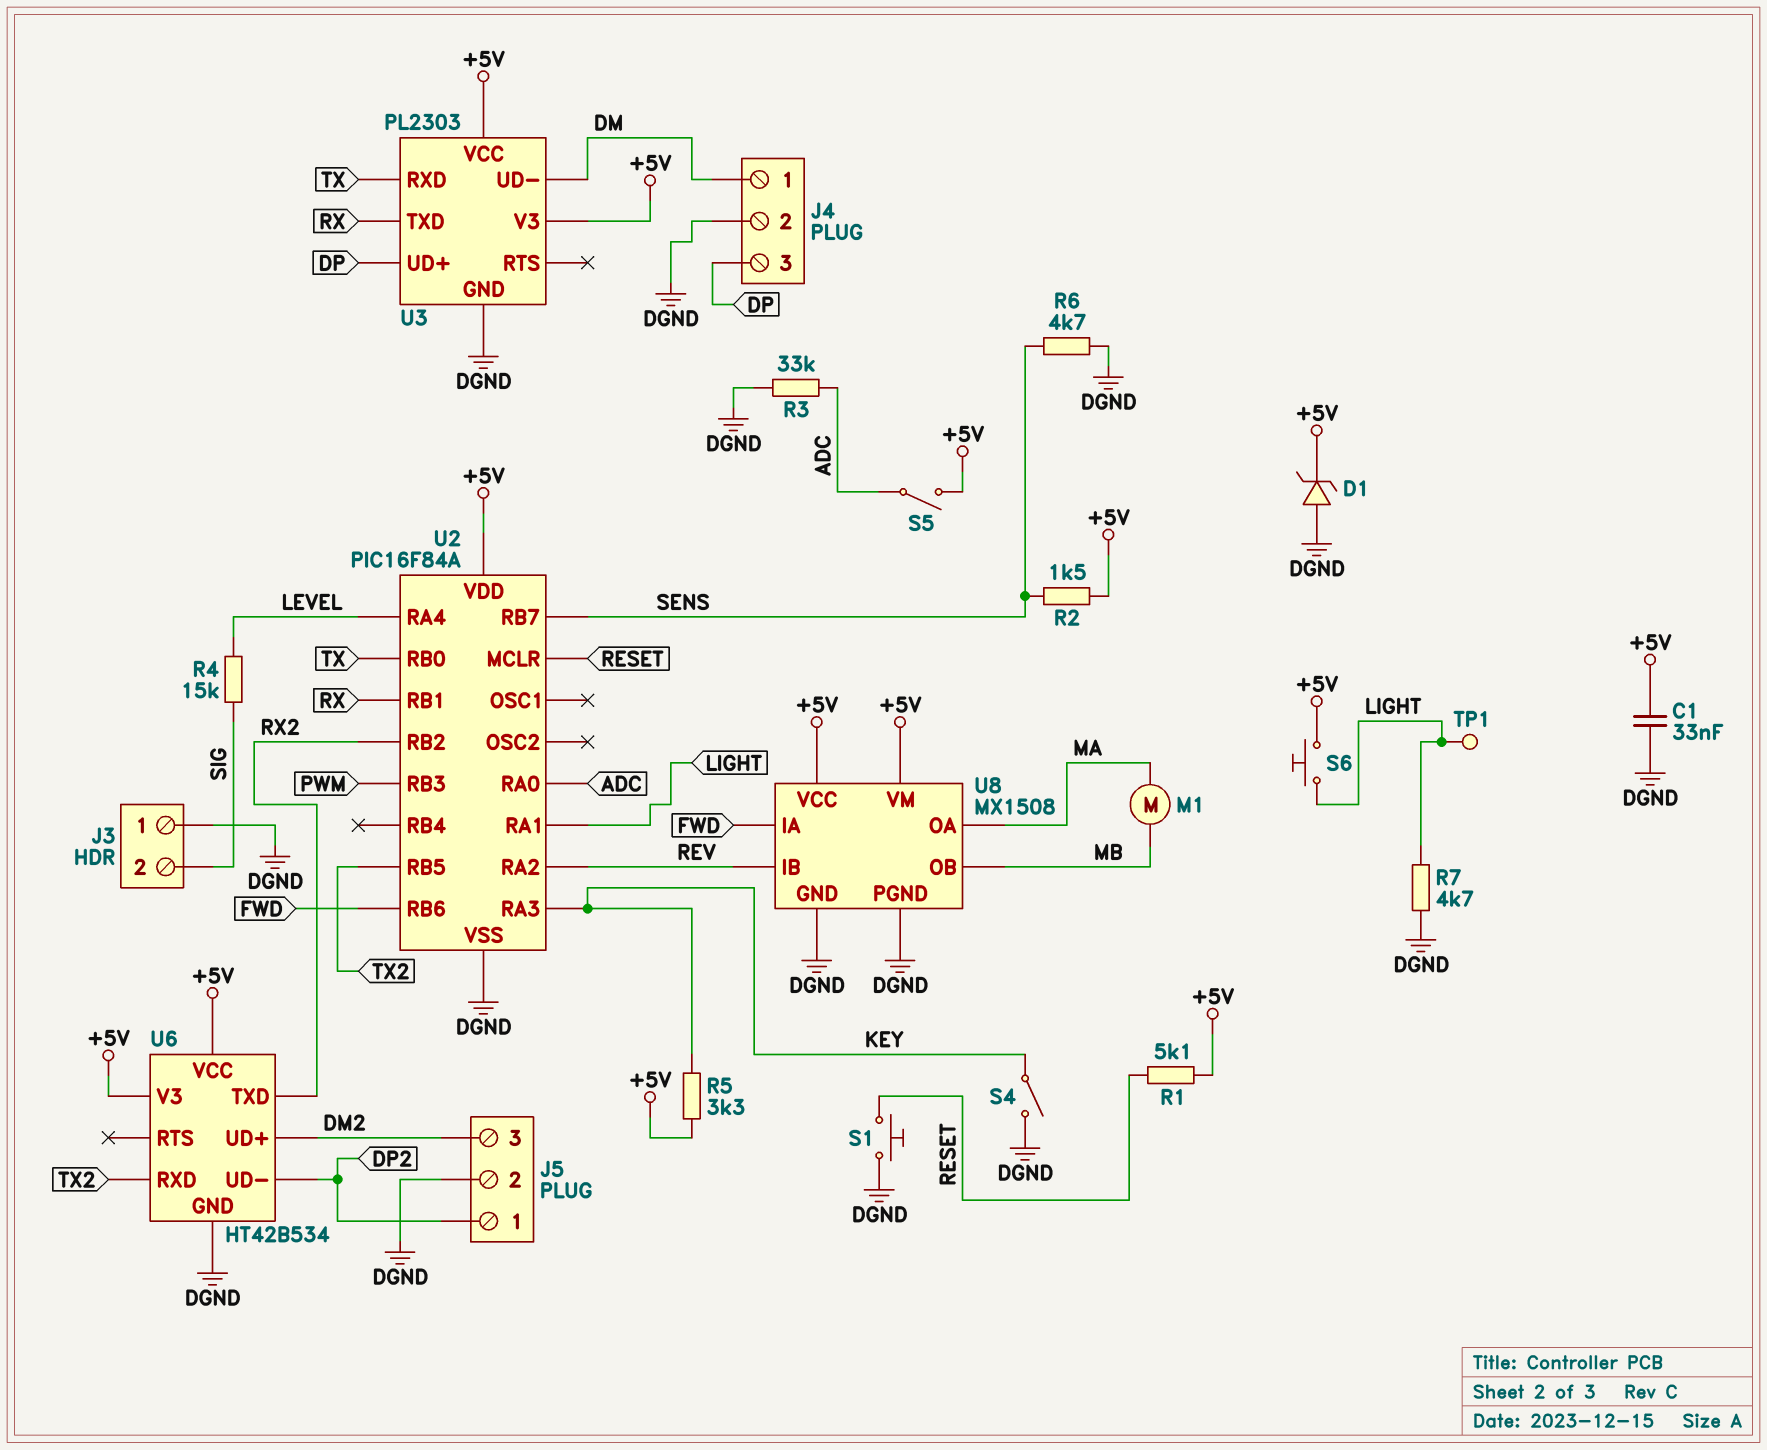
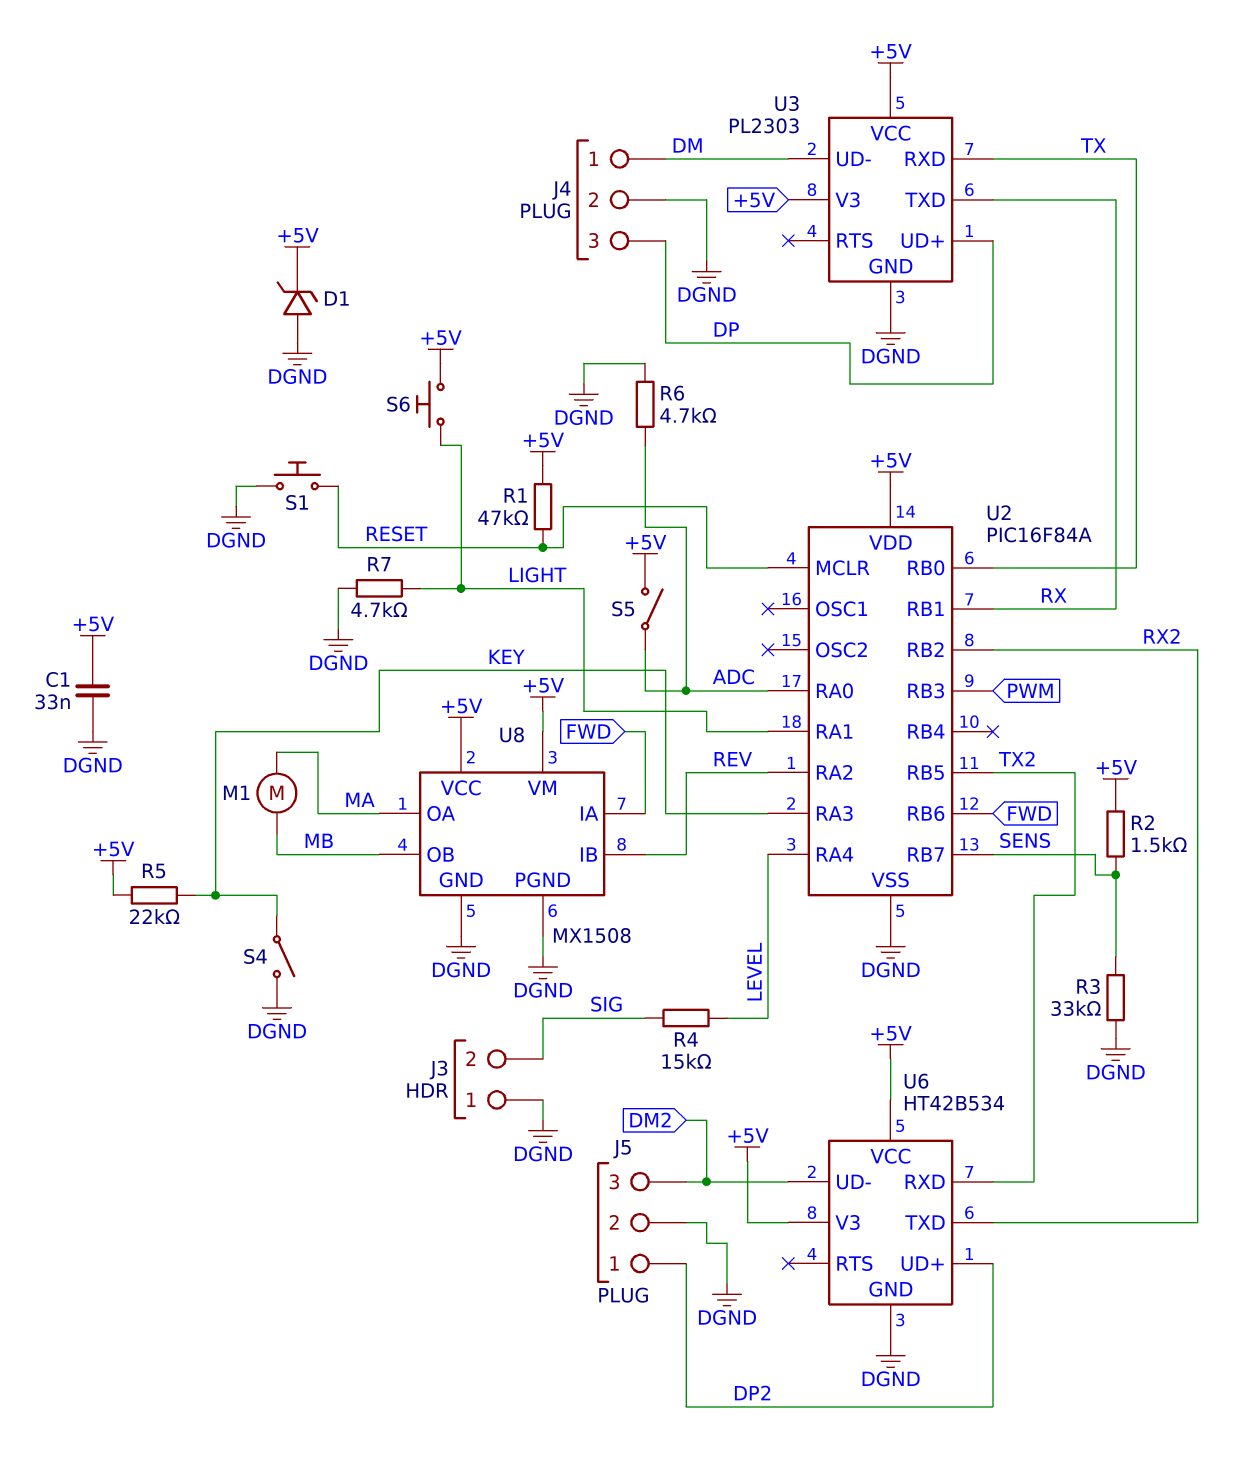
R1: 5.1k (+5V, RESET) -> 47k (+5V, RESET)
R3: 33k (ADC, DGND) -> 33k (DGND, SENS)
R5: 3.3k (+5V, KEY) -> 22k (+5V, KEY)
R6: 4.7k (DGND, SENS) -> 4.7k (ADC, DGND)
TP1: test point (LIGHT) -> none
U6 pin UD+: DM2 -> DP2
U6 pin UD-: DP2 -> DM2

